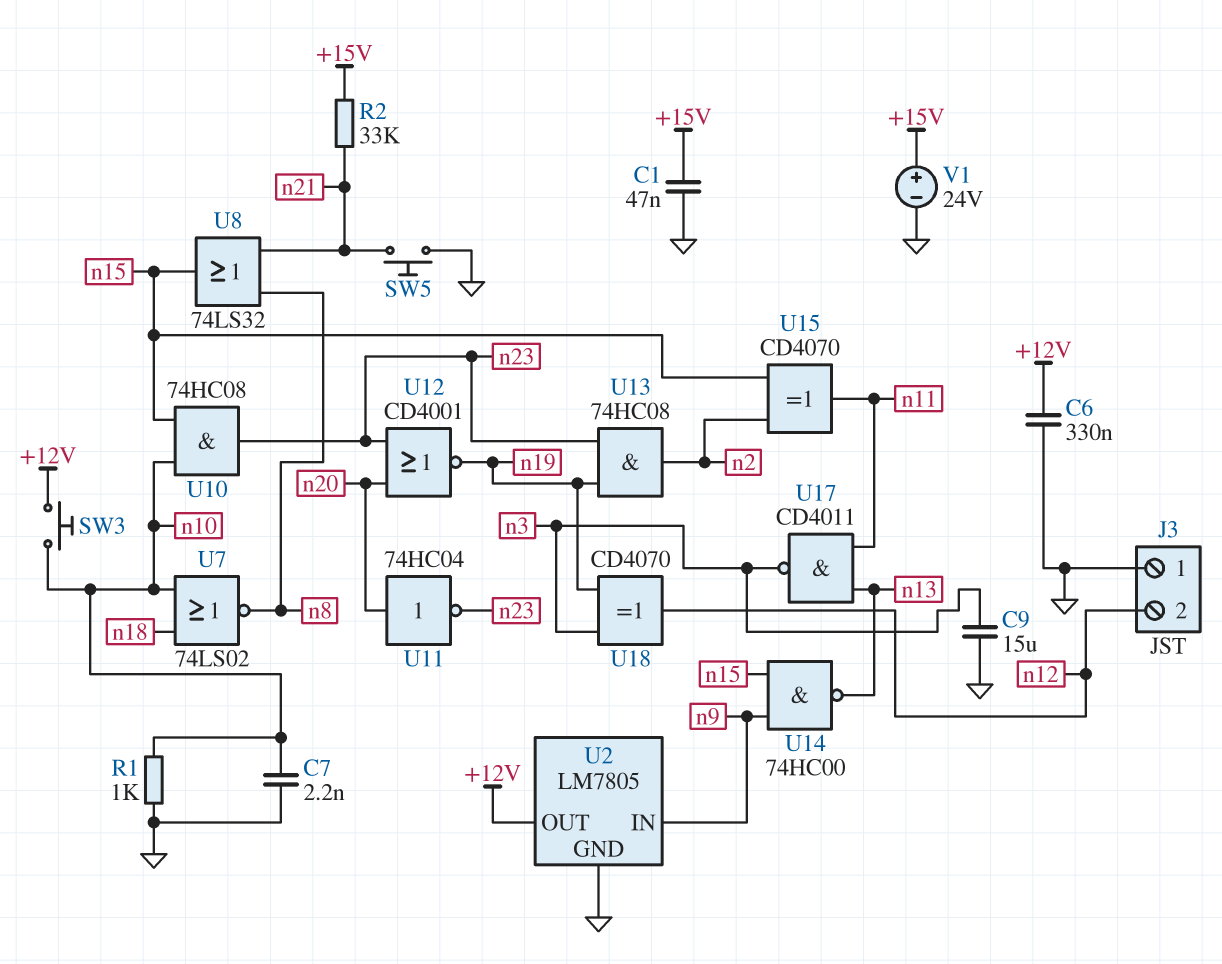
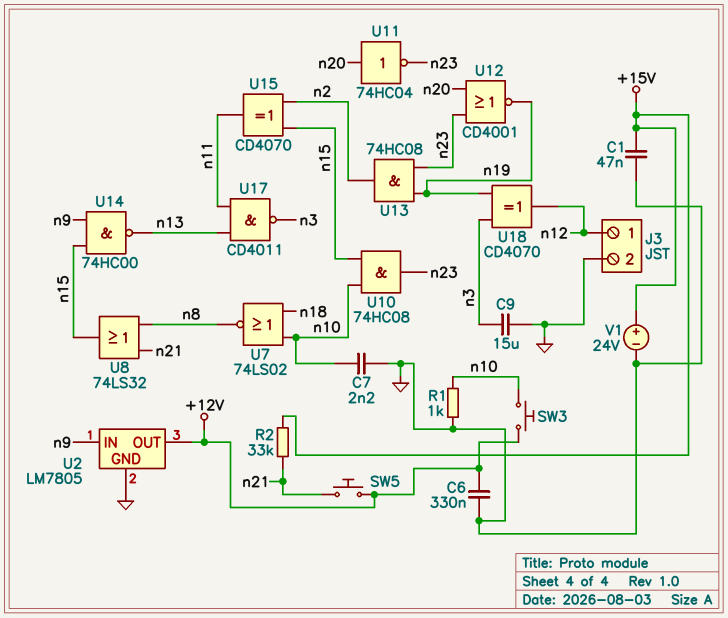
J3 pin 1: GND -> n12
J3 pin 2: n12 -> GND
SW5: button (GND, n21) -> button (+12V, n21)

